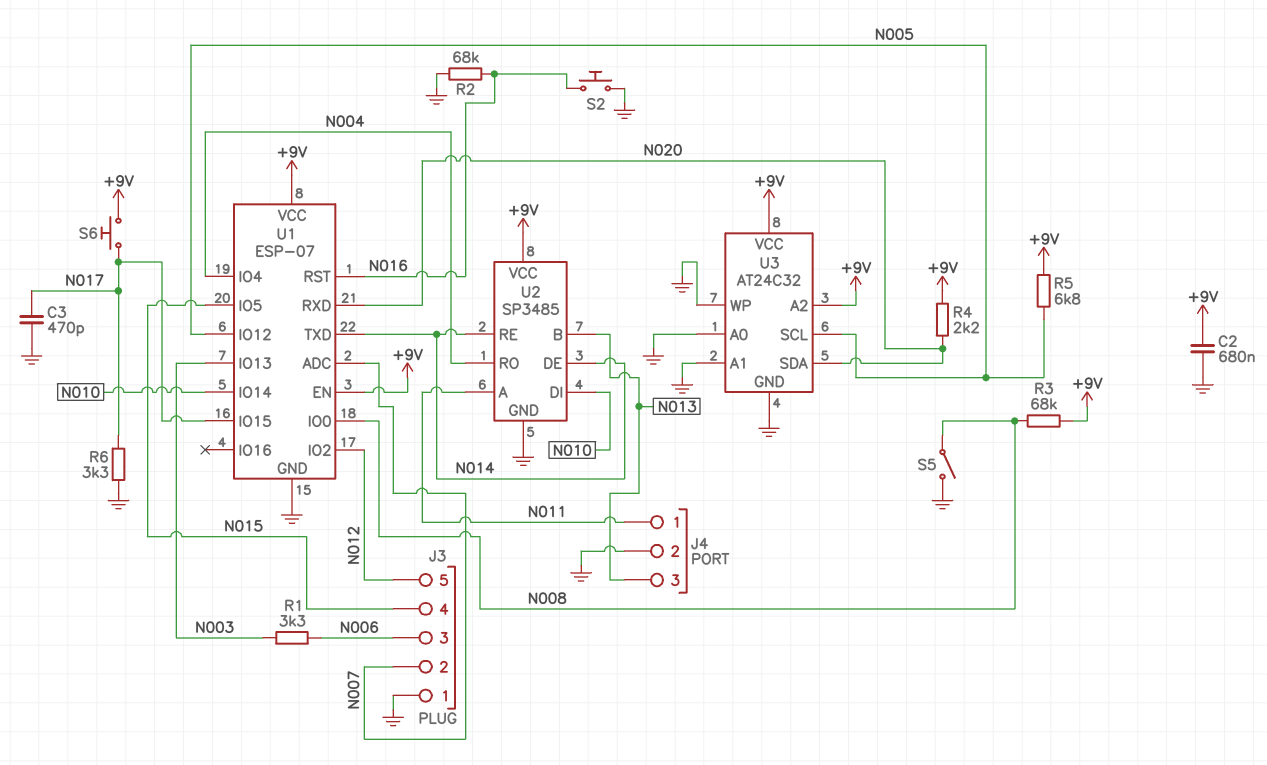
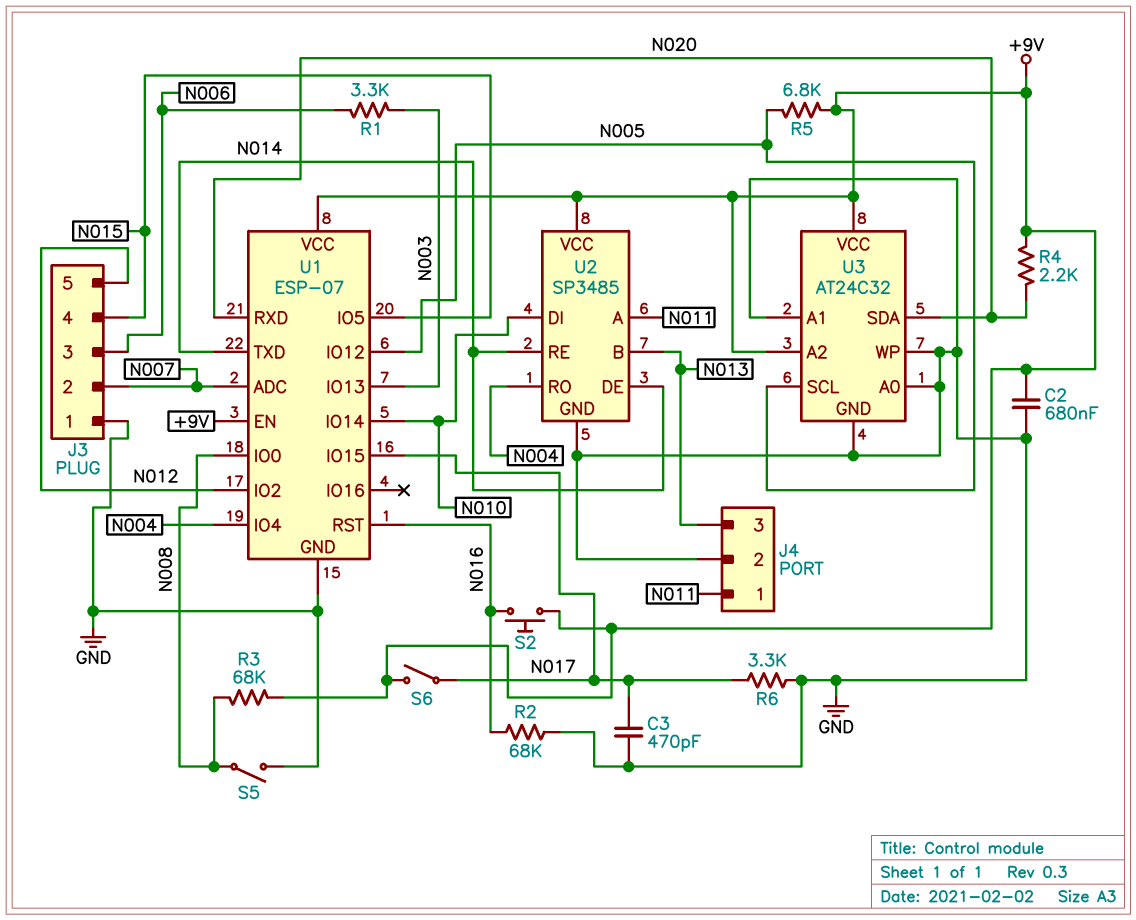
S2: button (GND, N016) -> button (+9V, N016)
S6: button (+9V, N017) -> switch (+9V, N017)

